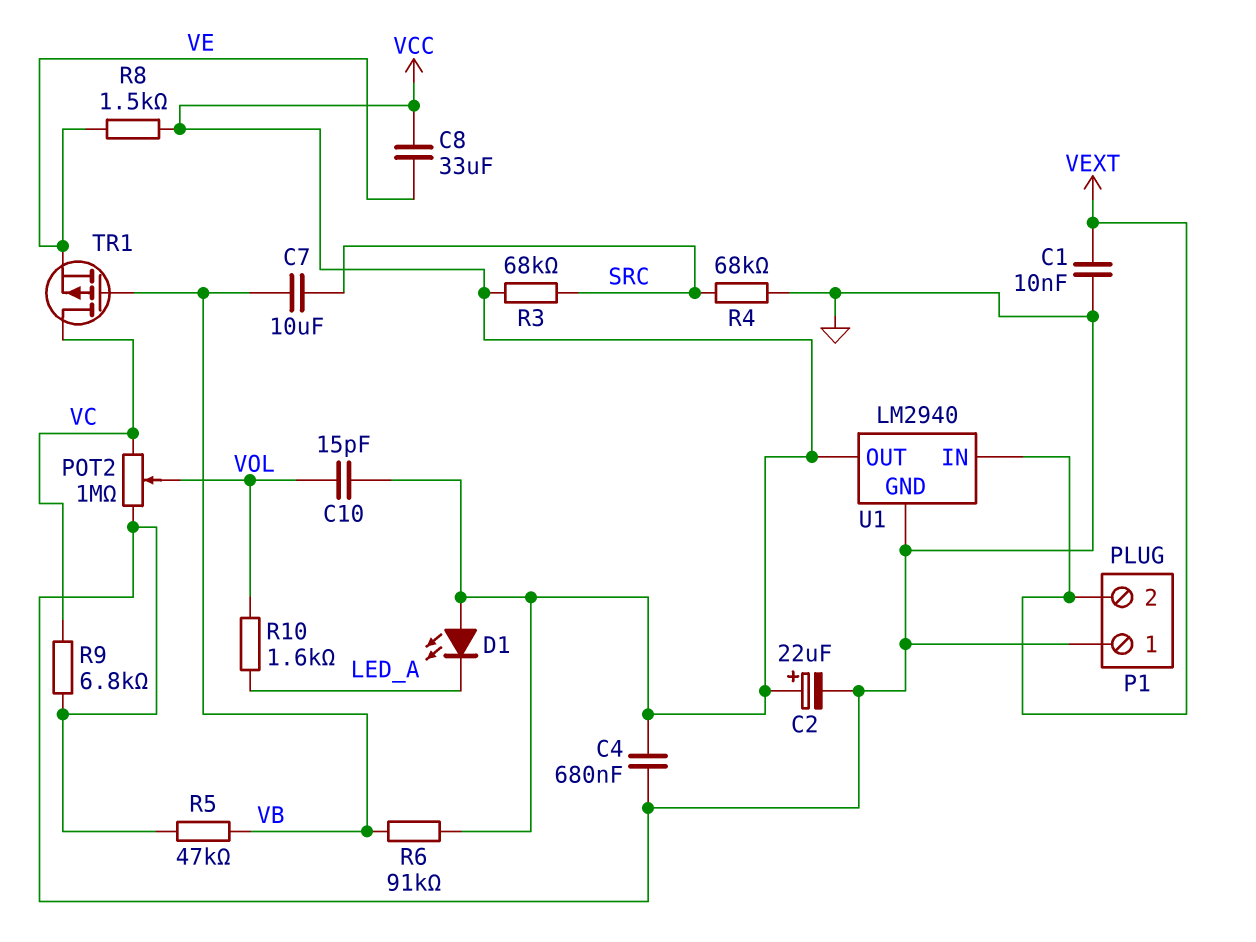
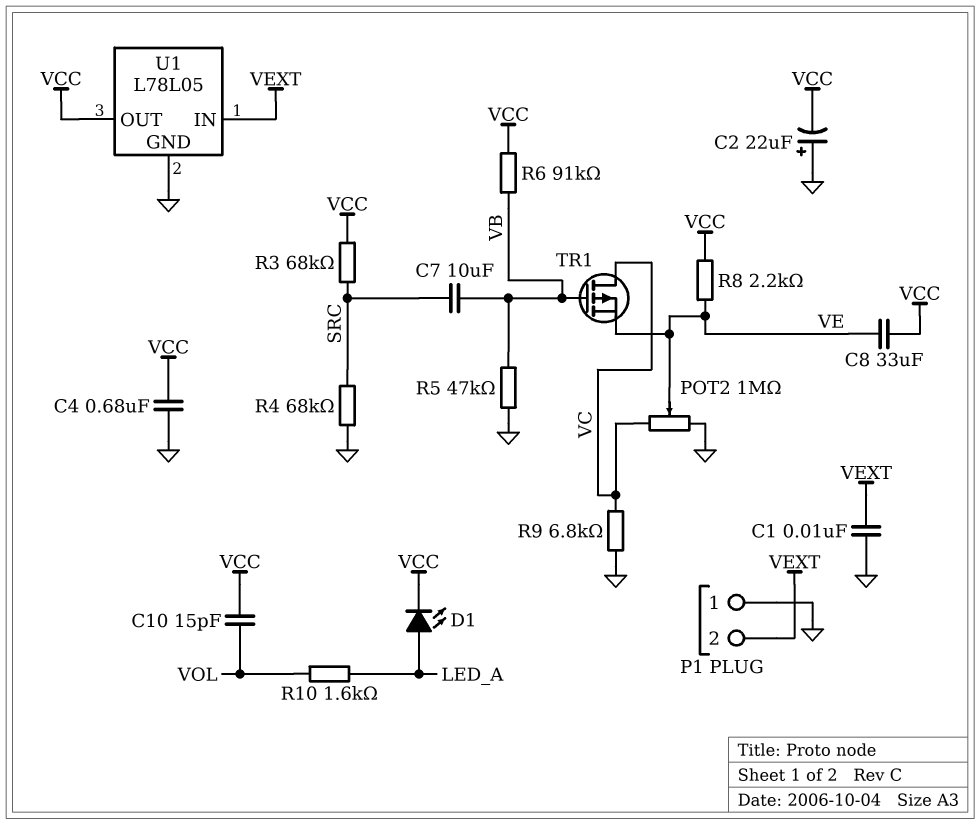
C2: 22uF (plus VCC, minus GND) -> 22uF (plus GND, minus VCC)
D1: LED (A VCC, K LED_A) -> LED (A LED_A, K VCC)
POT2: 1M (GND, VC, wiper VOL) -> 1M (GND, VC, wiper VE)
R8: 1.5k (VCC, VE) -> 2.2k (VCC, VE)
U1: LM2940 -> L78L05

